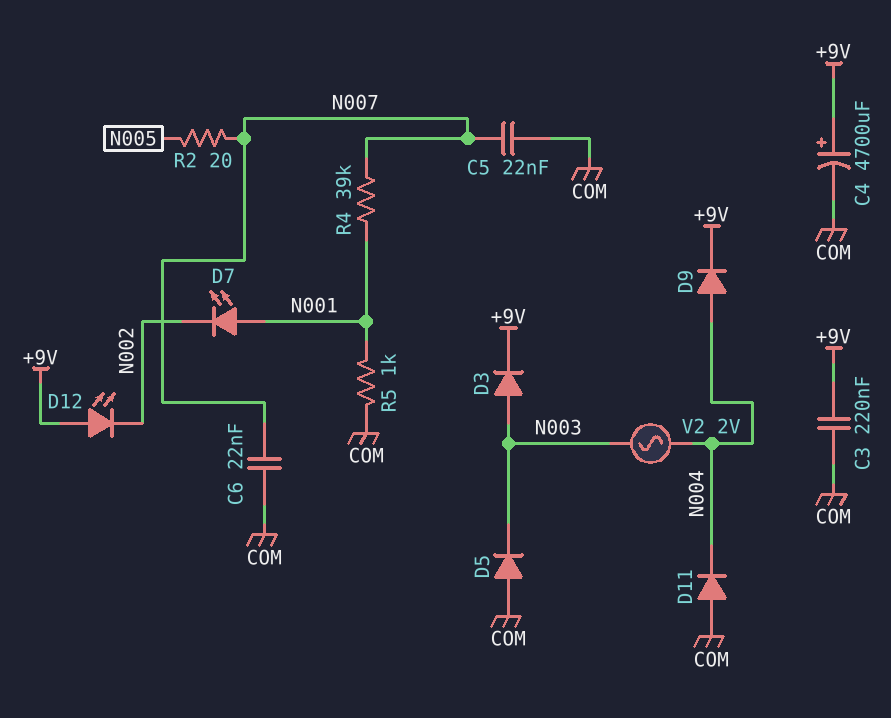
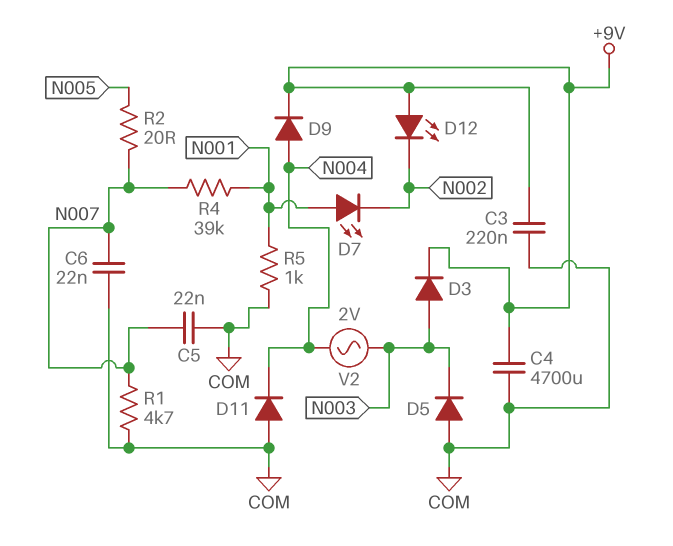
C4: 4700uF (plus +9V, minus COM) -> 4700uF (+9V, COM)
R1: none -> 4.7k (COM, N007)

